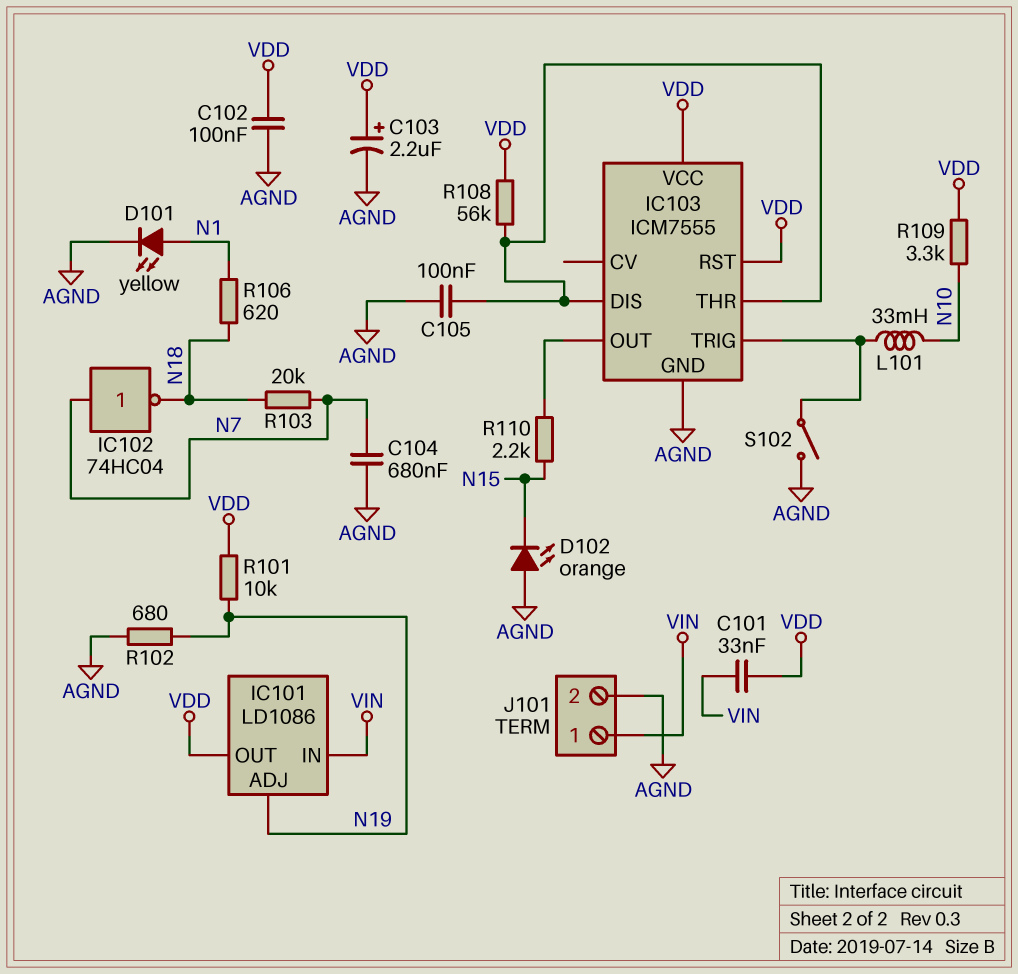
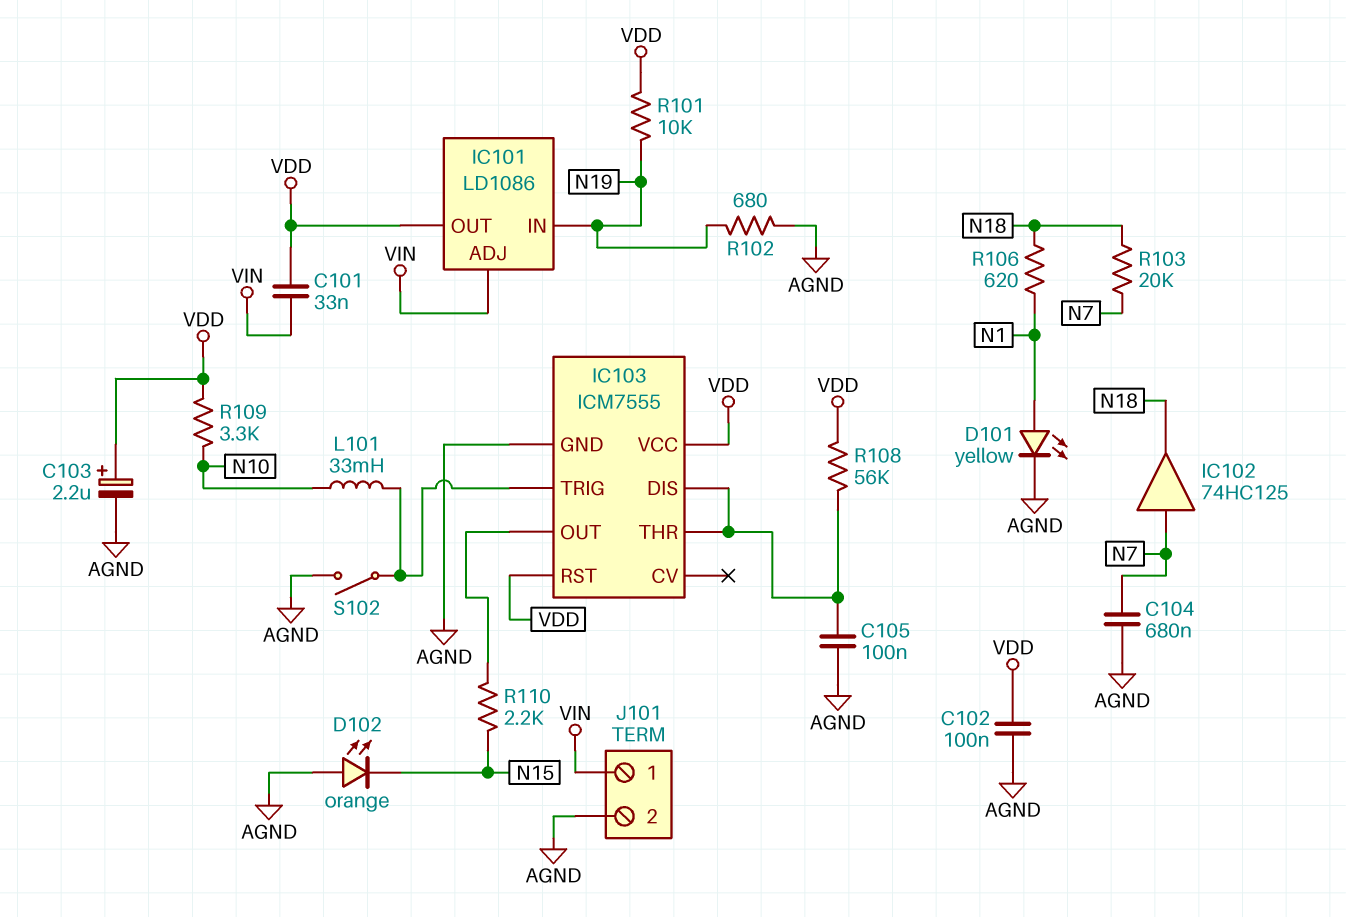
IC101 pin ADJ: N19 -> VIN
IC101 pin IN: VIN -> N19
IC102: NOT 74HC04 (in N7, out N18) -> buffer 74HC125 (in N7, out N18)

